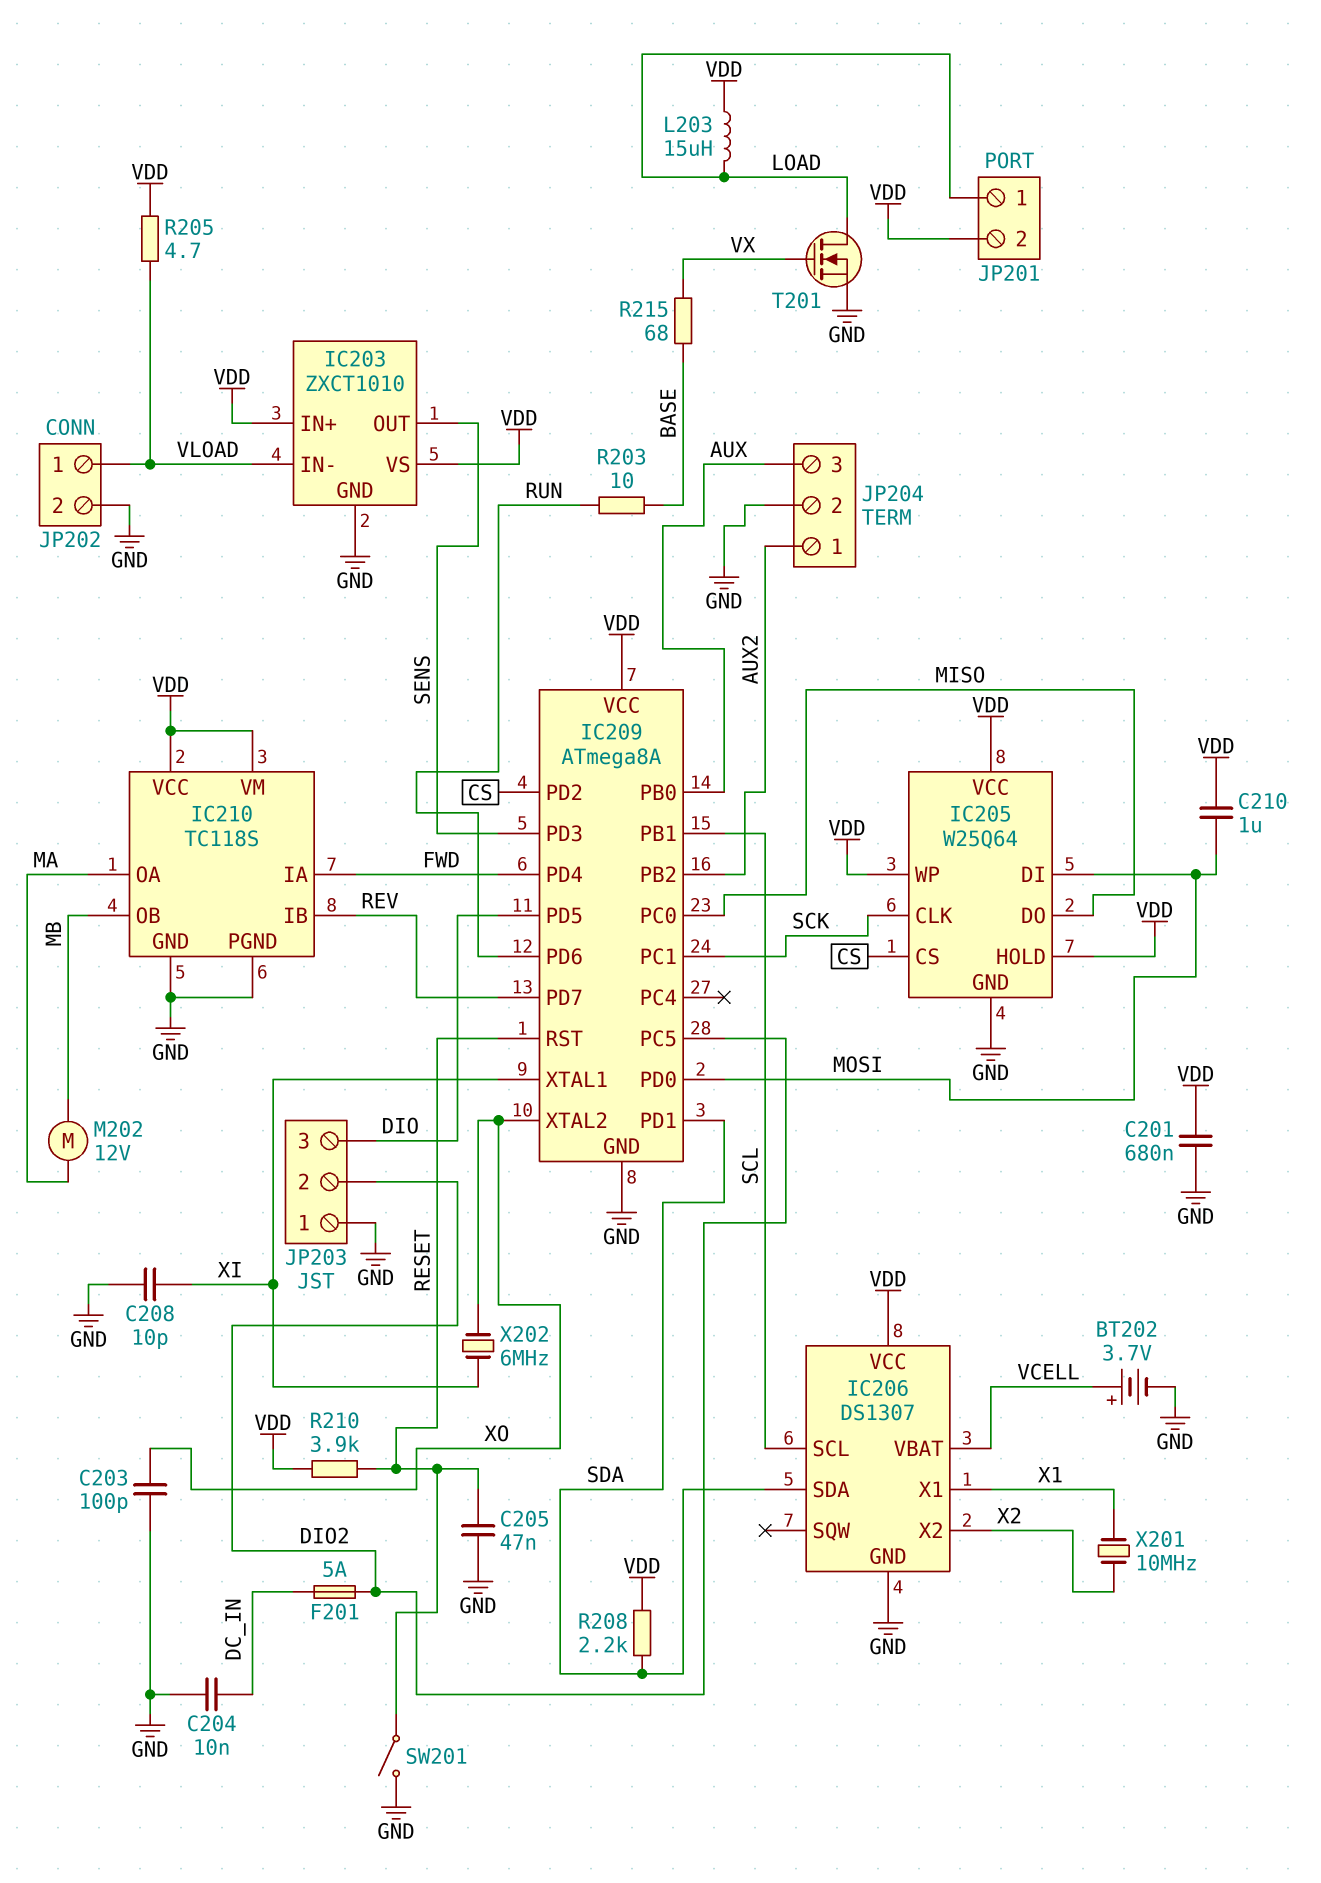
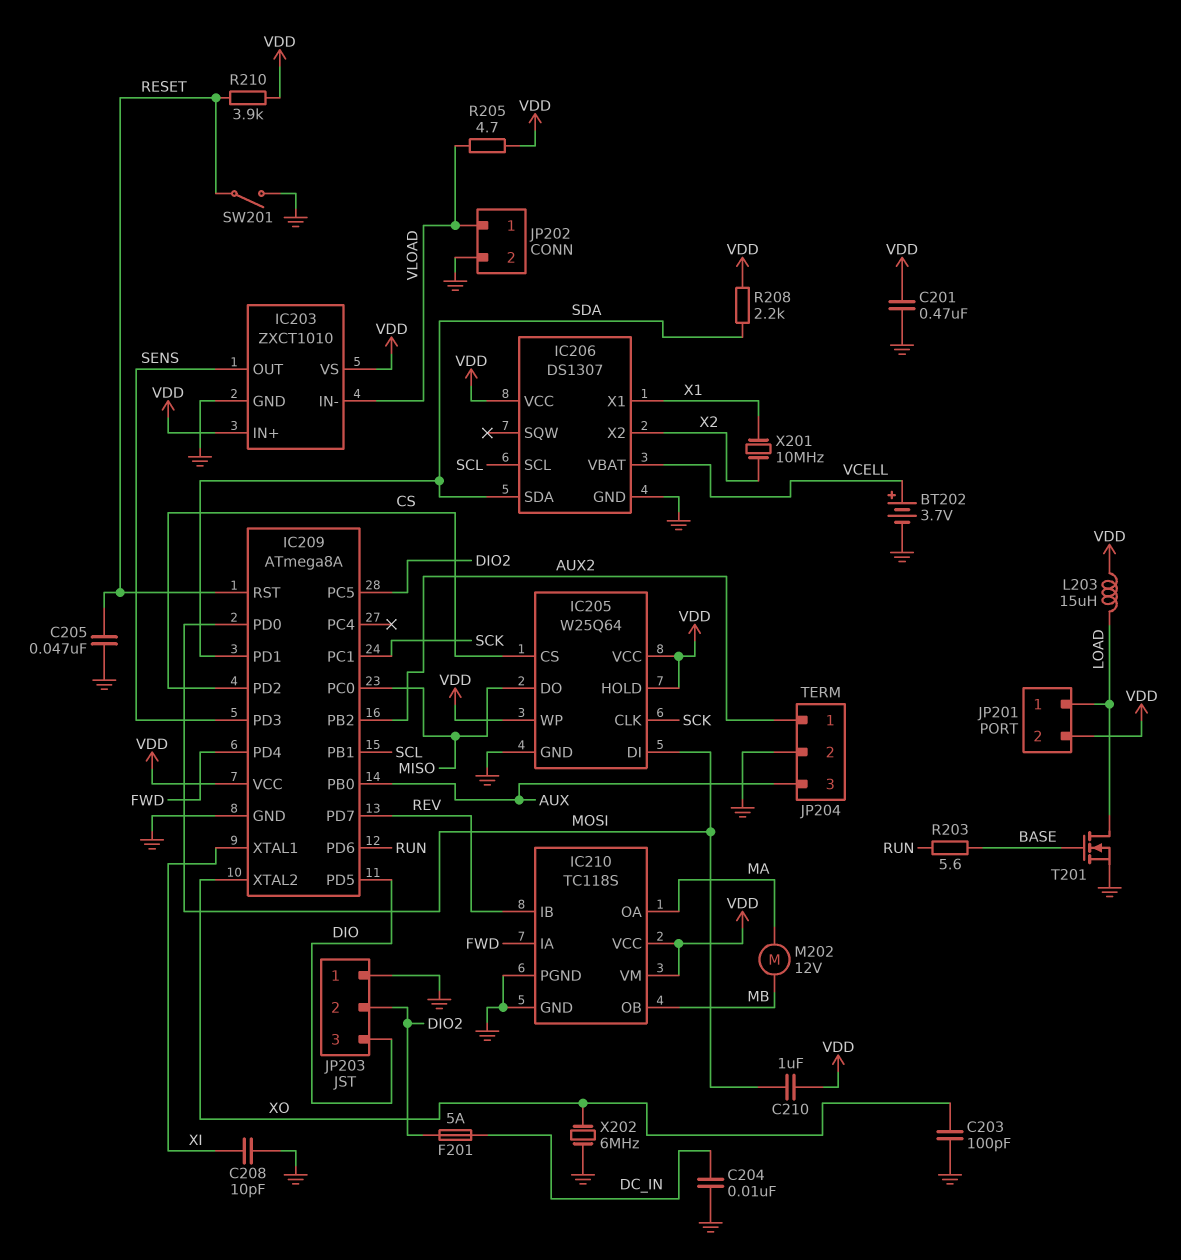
C201: 680nF (GND, VDD) -> 470nF (GND, VDD)
R203: 10 (BASE, RUN) -> 5.6 (BASE, RUN)
R215: 68 (BASE, VX) -> none
T201: NMOS (G VX, D LOAD, S GND) -> NMOS (G BASE, D LOAD, S GND)
X202: 6MHz (XI, XO) -> 6MHz (GND, XO)

